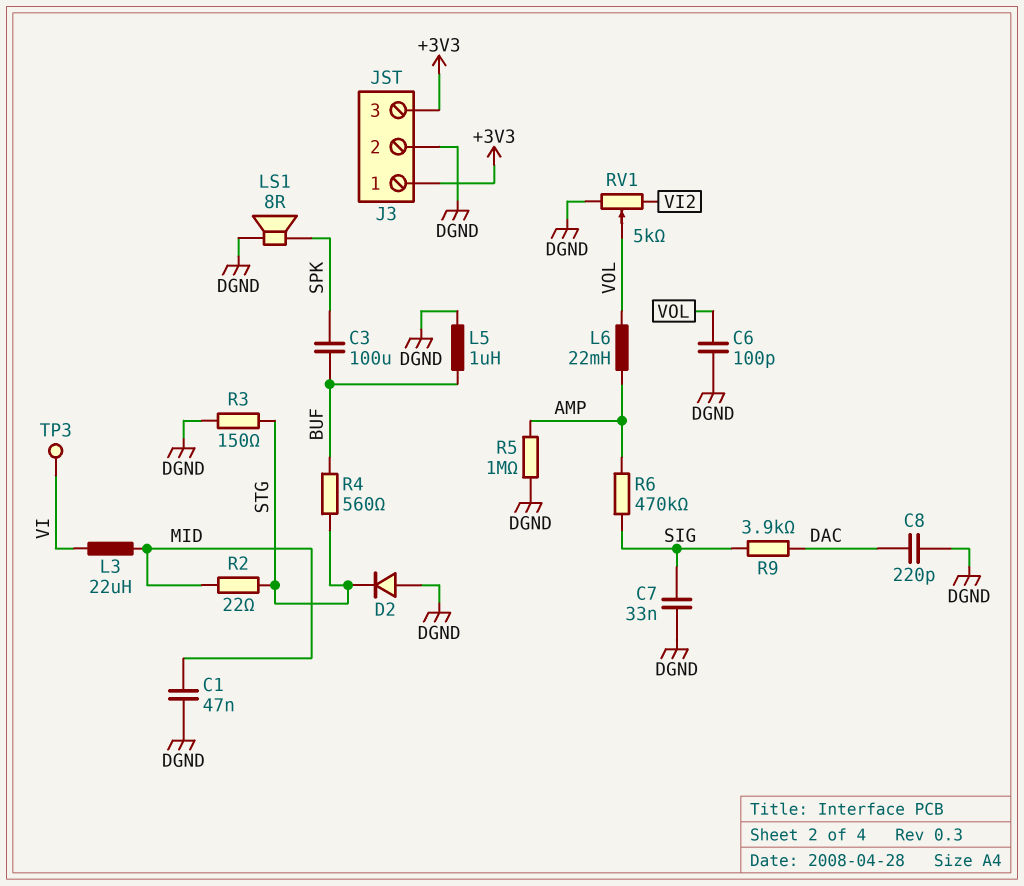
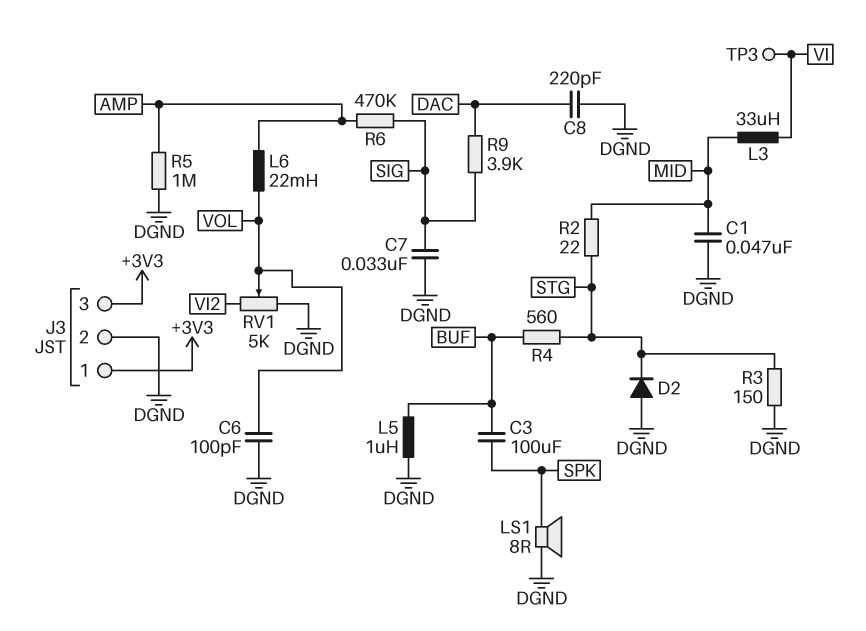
L3: 22uH (MID, VI) -> 33uH (MID, VI)

